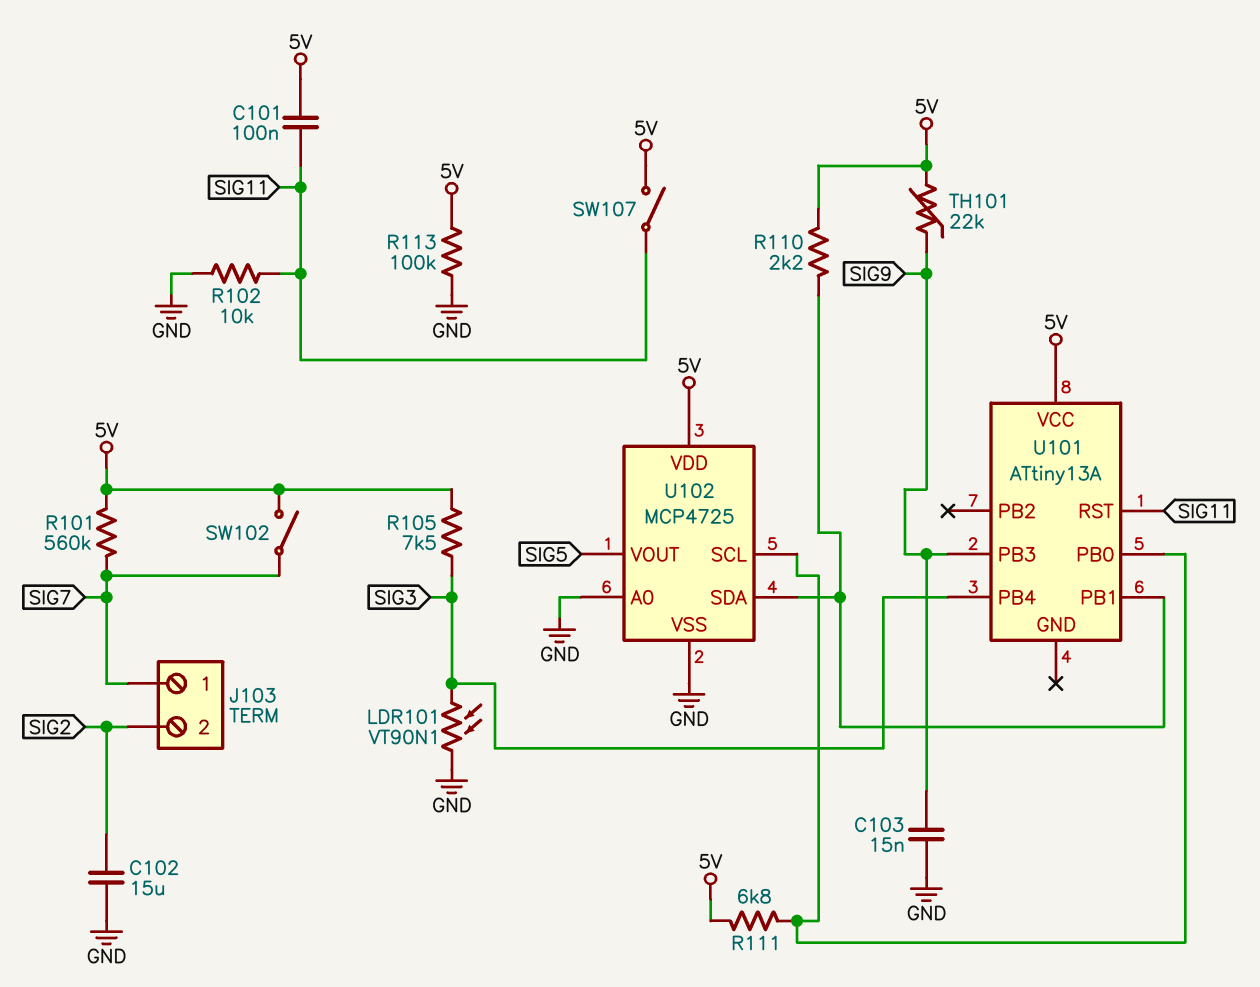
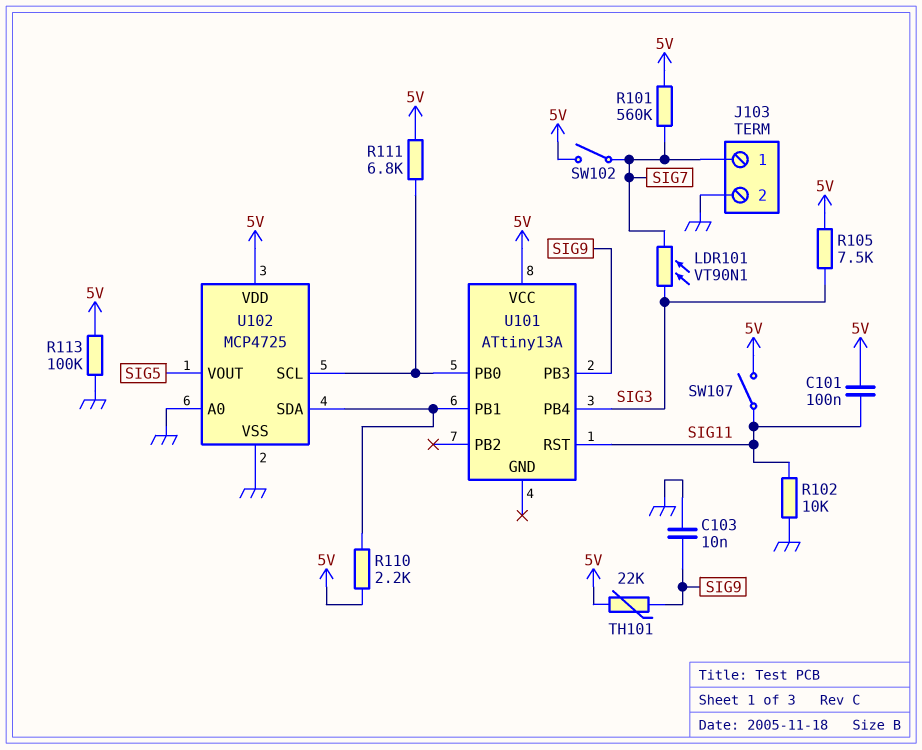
C102: 15uF (GND, SIG2) -> none
C103: 15nF (GND, SIG9) -> 10nF (GND, SIG9)
J103 pin 2: SIG2 -> GND
LDR101: VT90N1 (GND, SIG3) -> VT90N1 (SIG3, SIG7)

